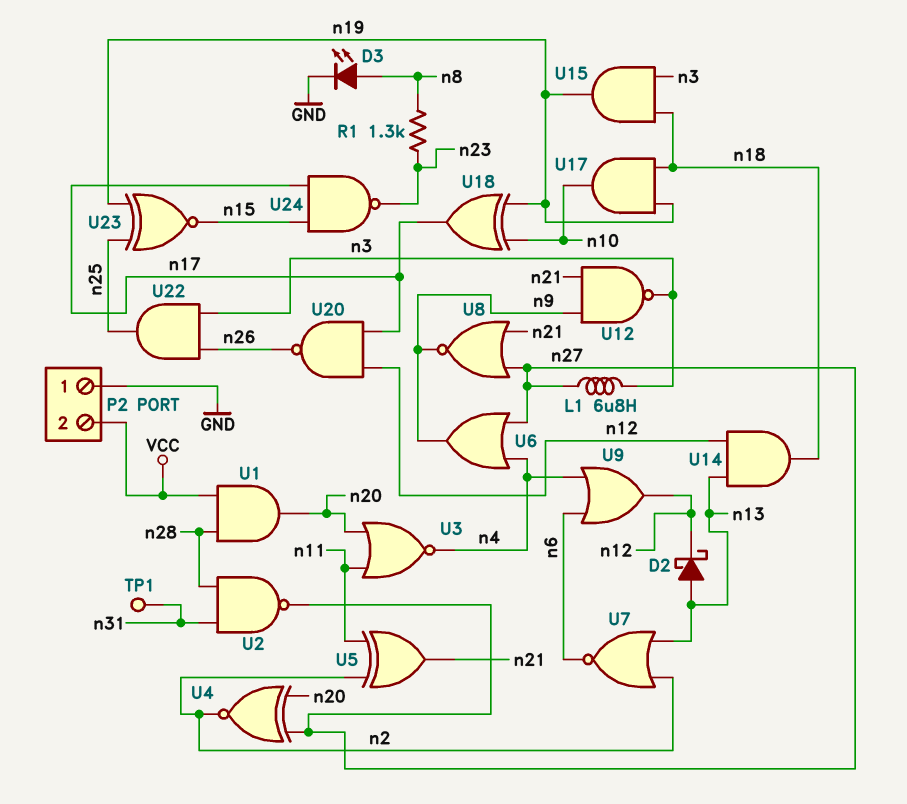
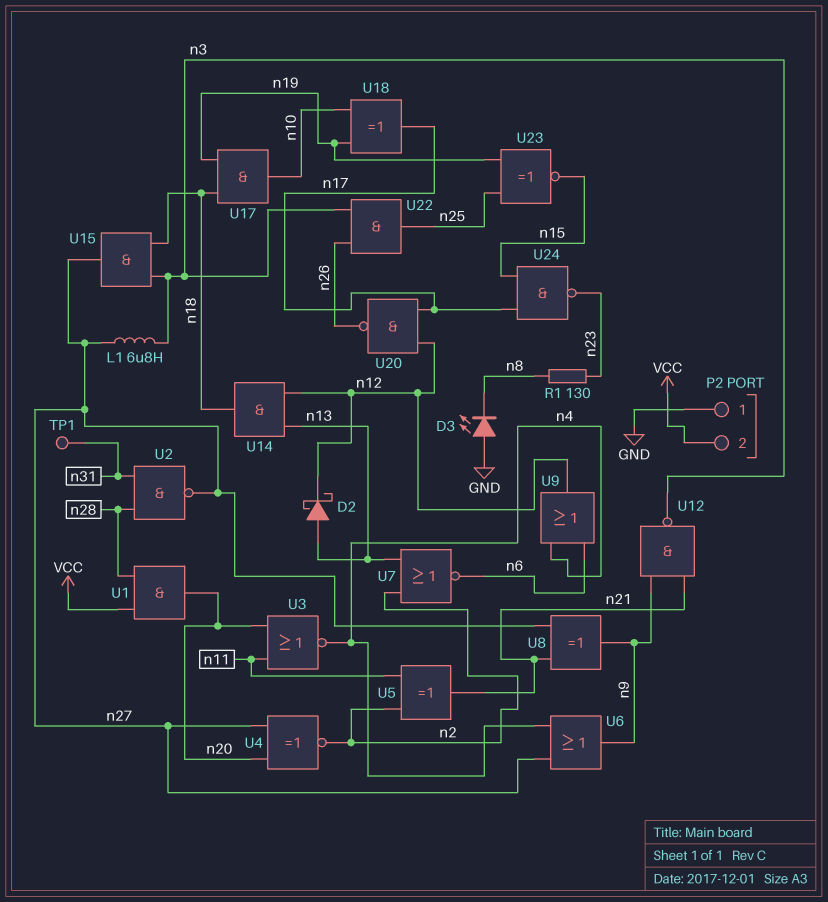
D3: LED (A n8, K GND) -> LED (A GND, K n8)
R1: 1.3k (n8, n23) -> 130 (n8, n23)
U8: NOR (in n21, in n27, out n9) -> XOR (in n21, in n27, out n9)
U15: AND (in n3, in n18, out n19) -> AND (in n3, in n18, out n27)

